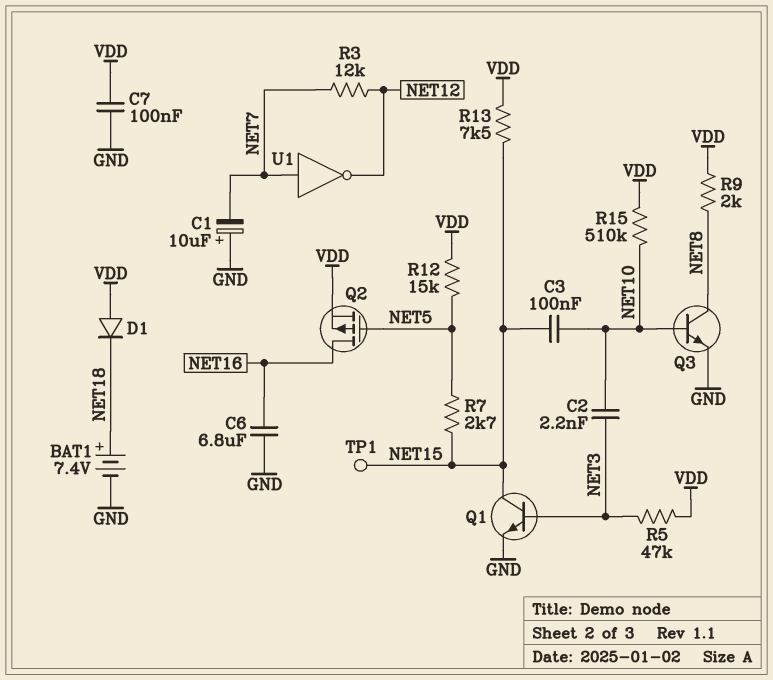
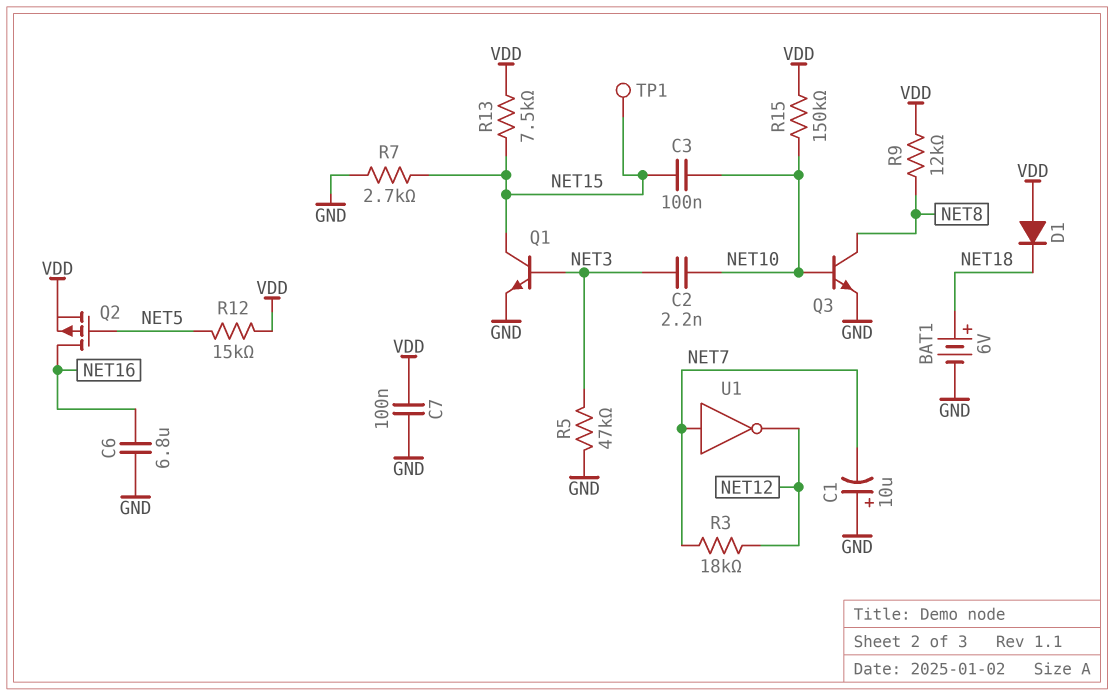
BAT1: 7.4V (plus NET18, minus GND) -> 6V (plus NET18, minus GND)
R3: 12k (NET7, NET12) -> 18k (NET7, NET12)
R5: 47k (NET3, VDD) -> 47k (GND, NET3)
R7: 2.7k (NET5, NET15) -> 2.7k (GND, NET15)
R9: 2k (NET8, VDD) -> 12k (NET8, VDD)
R15: 510k (NET10, VDD) -> 150k (NET10, VDD)

